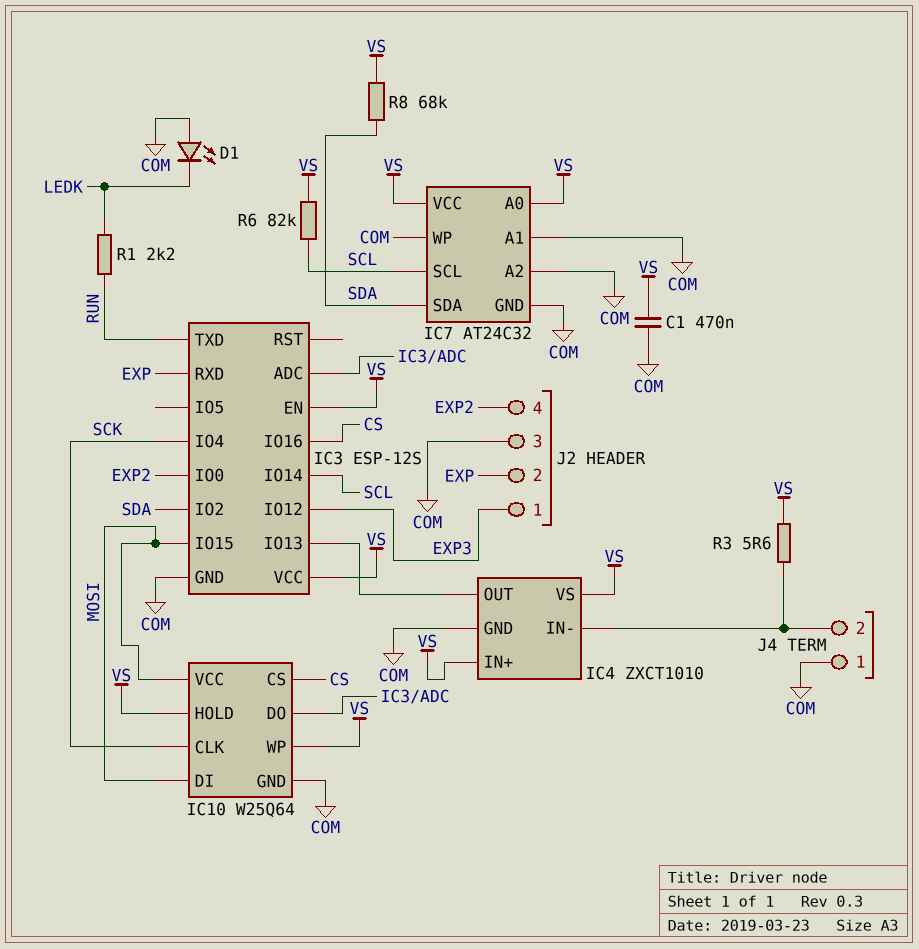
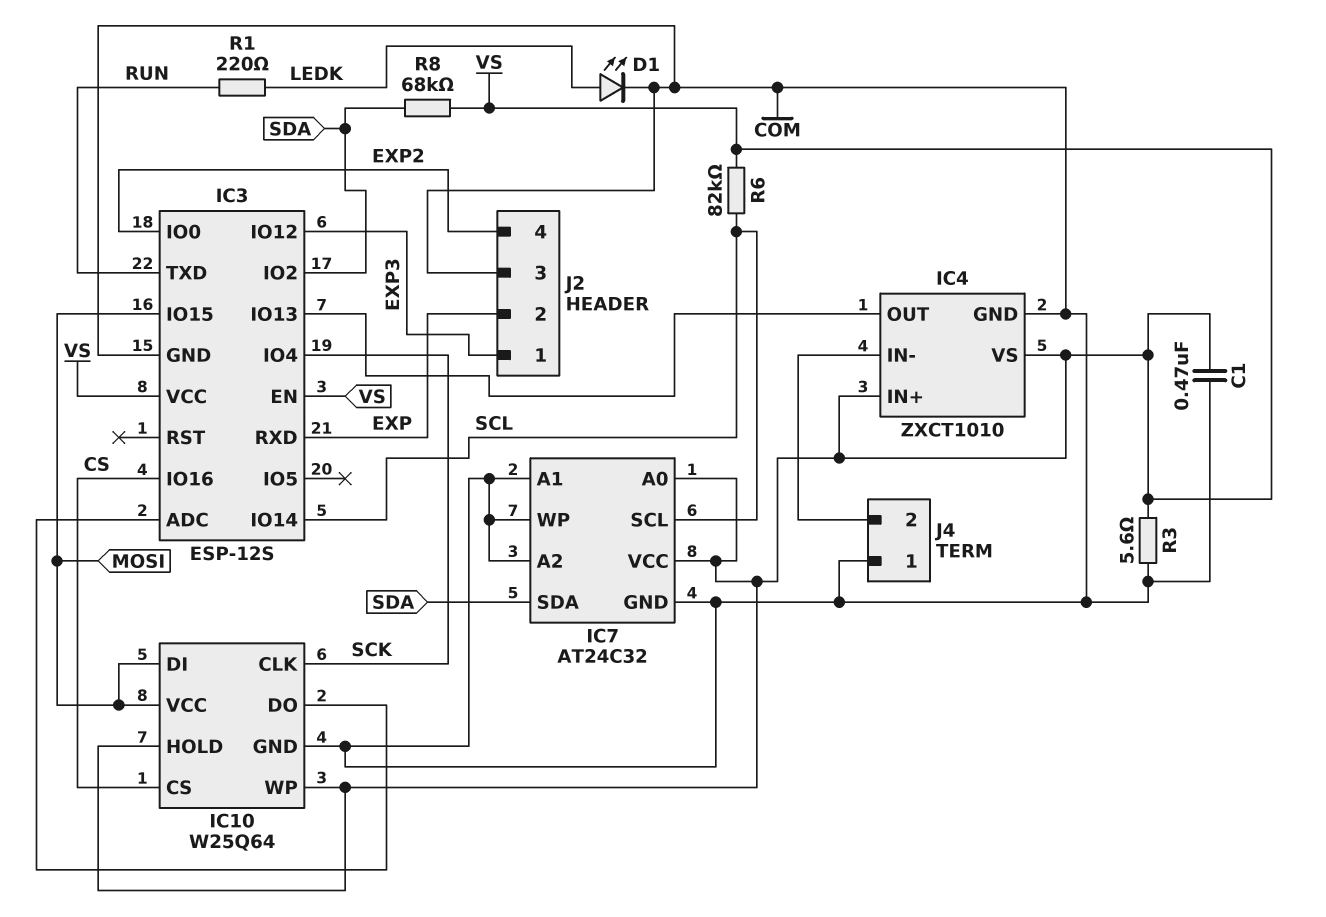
D1: LED (A COM, K LEDK) -> LED (A LEDK, K COM)
R1: 2.2k (LEDK, RUN) -> 220 (LEDK, RUN)
R3: 5.6 (IC4/IN-, VS) -> 5.6 (COM, VS)

